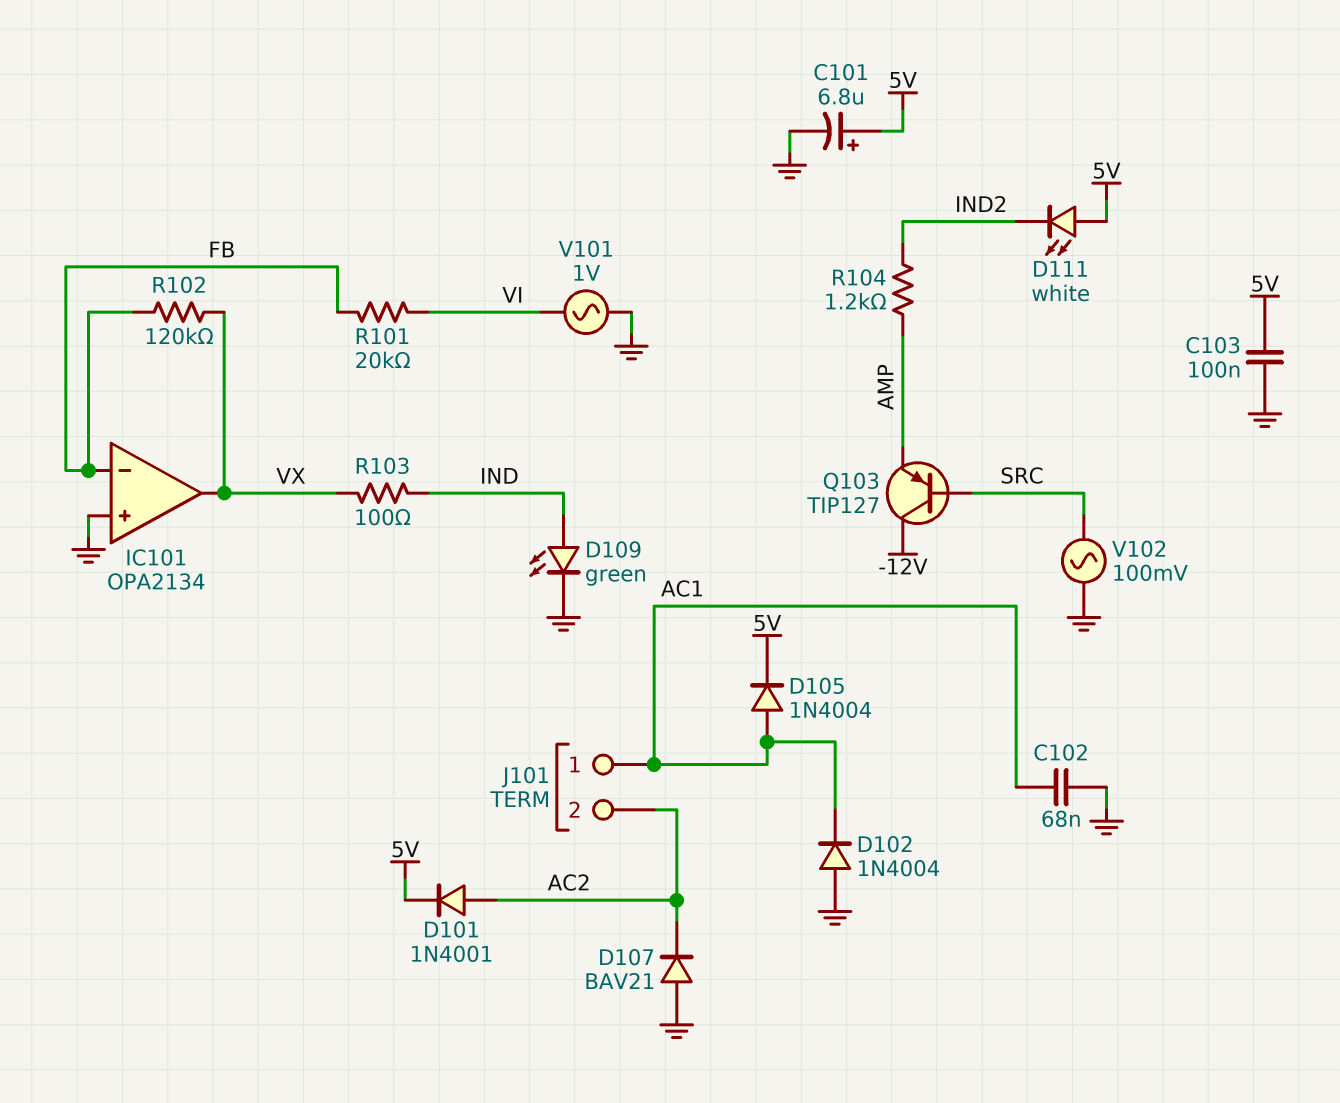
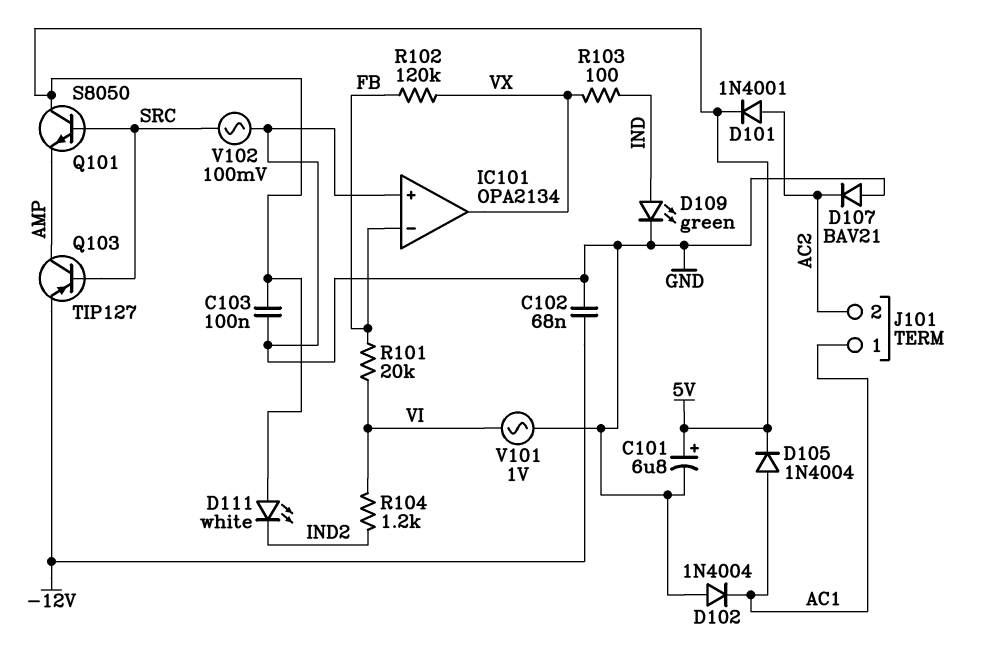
C102: 68nF (AC1, GND) -> 68nF (-12V, GND)
Q101: none -> NPN S8050 (B SRC, C 5V, E AMP)
Q103: PNP TIP127 (B SRC, C -12V, E AMP) -> PNP TIP127 (B SRC, C AMP, E -12V)
R104: 1.2k (AMP, IND2) -> 1.2k (IND2, VI)

